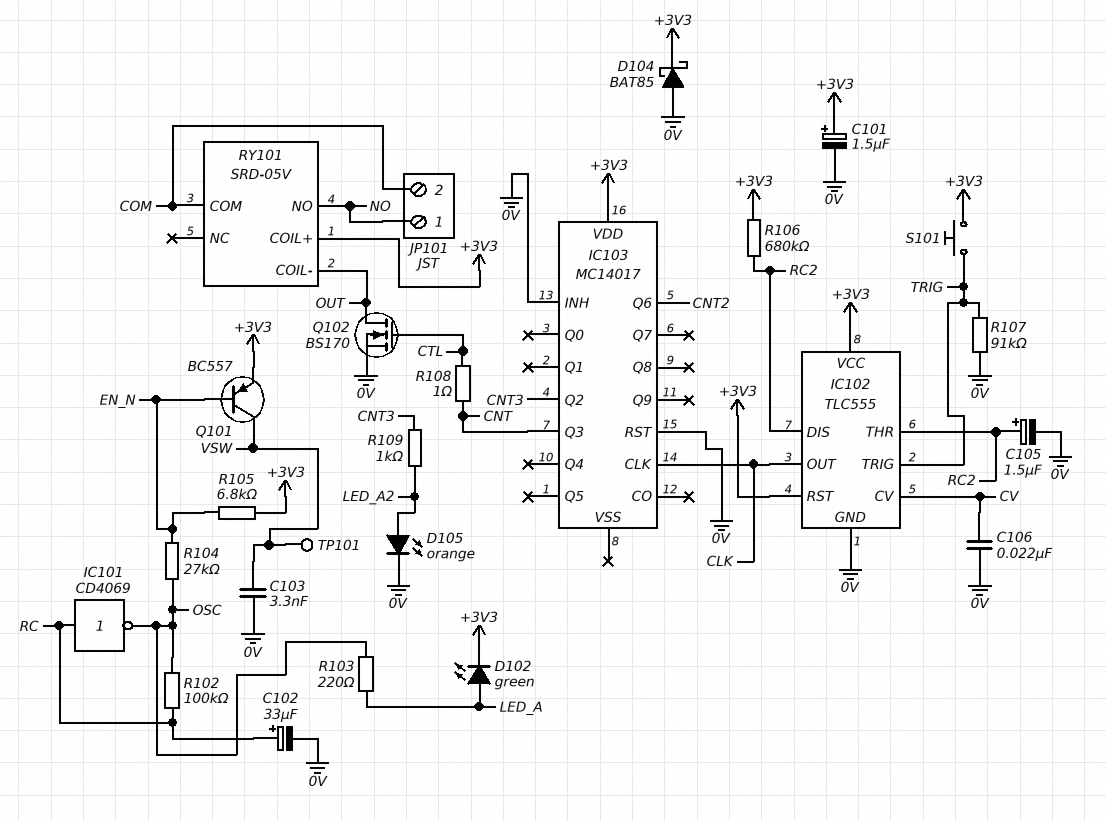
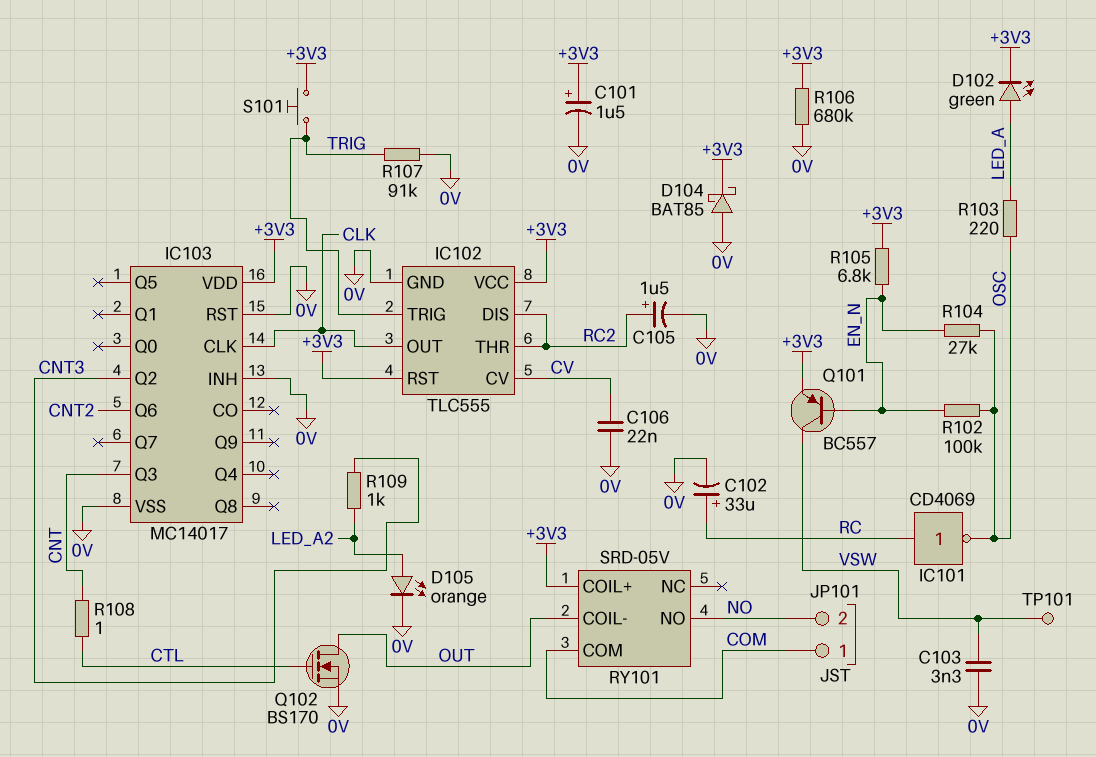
IC103 pin VSS: none -> 0V
JP101 pin 1: NO -> COM
JP101 pin 2: COM -> NO
R102: 100k (OSC, RC) -> 100k (EN_N, OSC)
R106: 680k (+3V3, RC2) -> 680k (+3V3, 0V)

